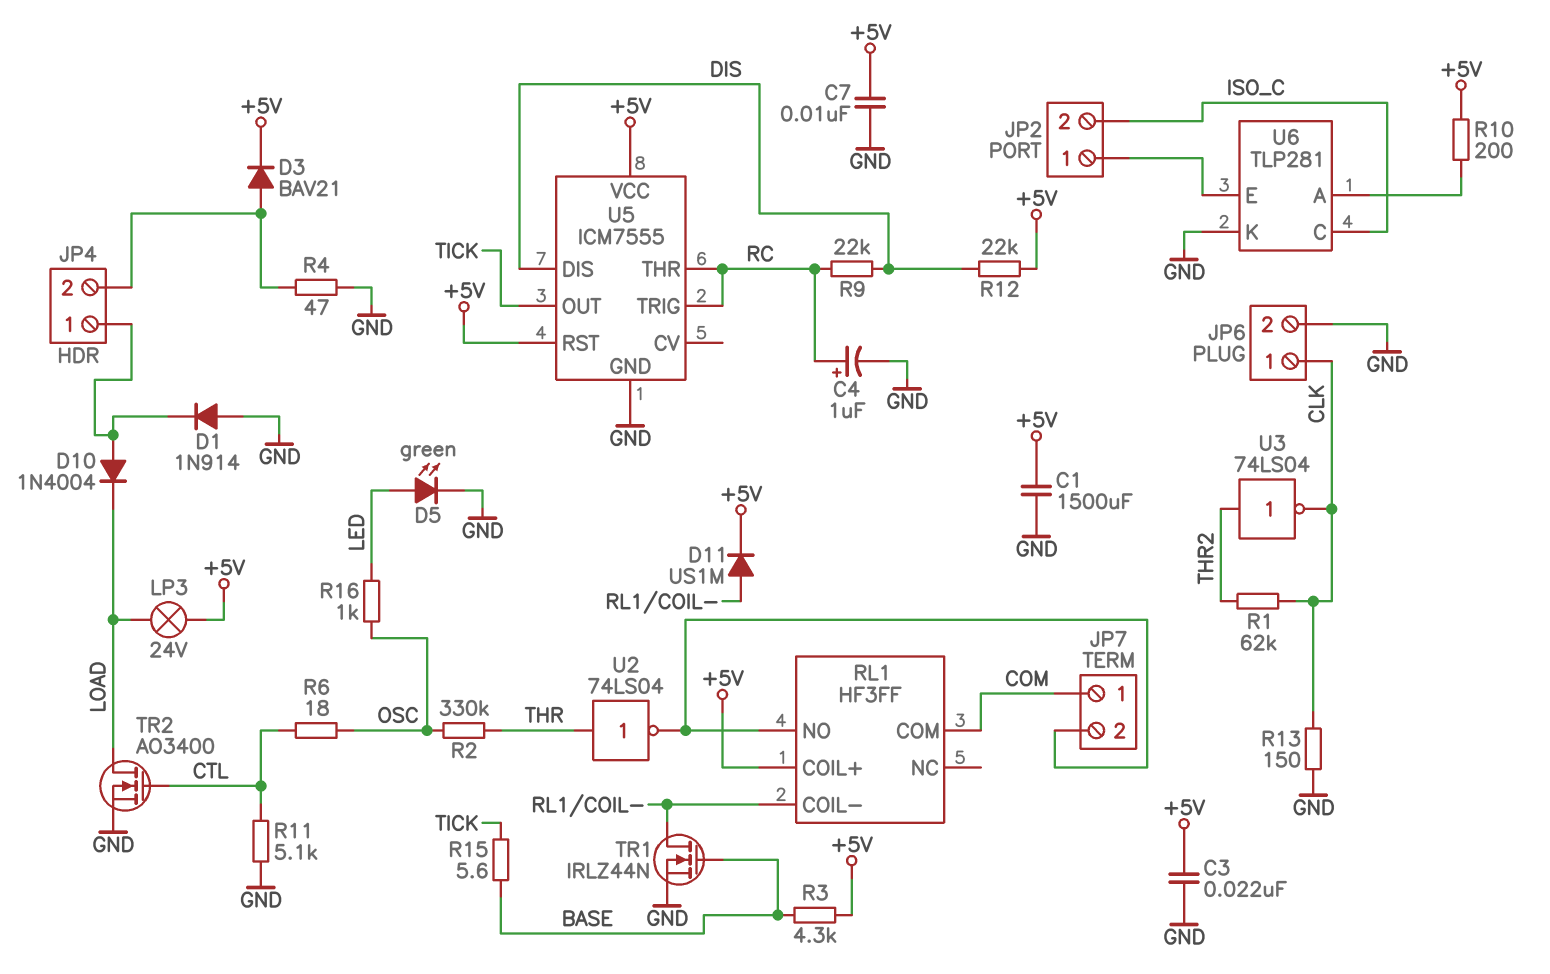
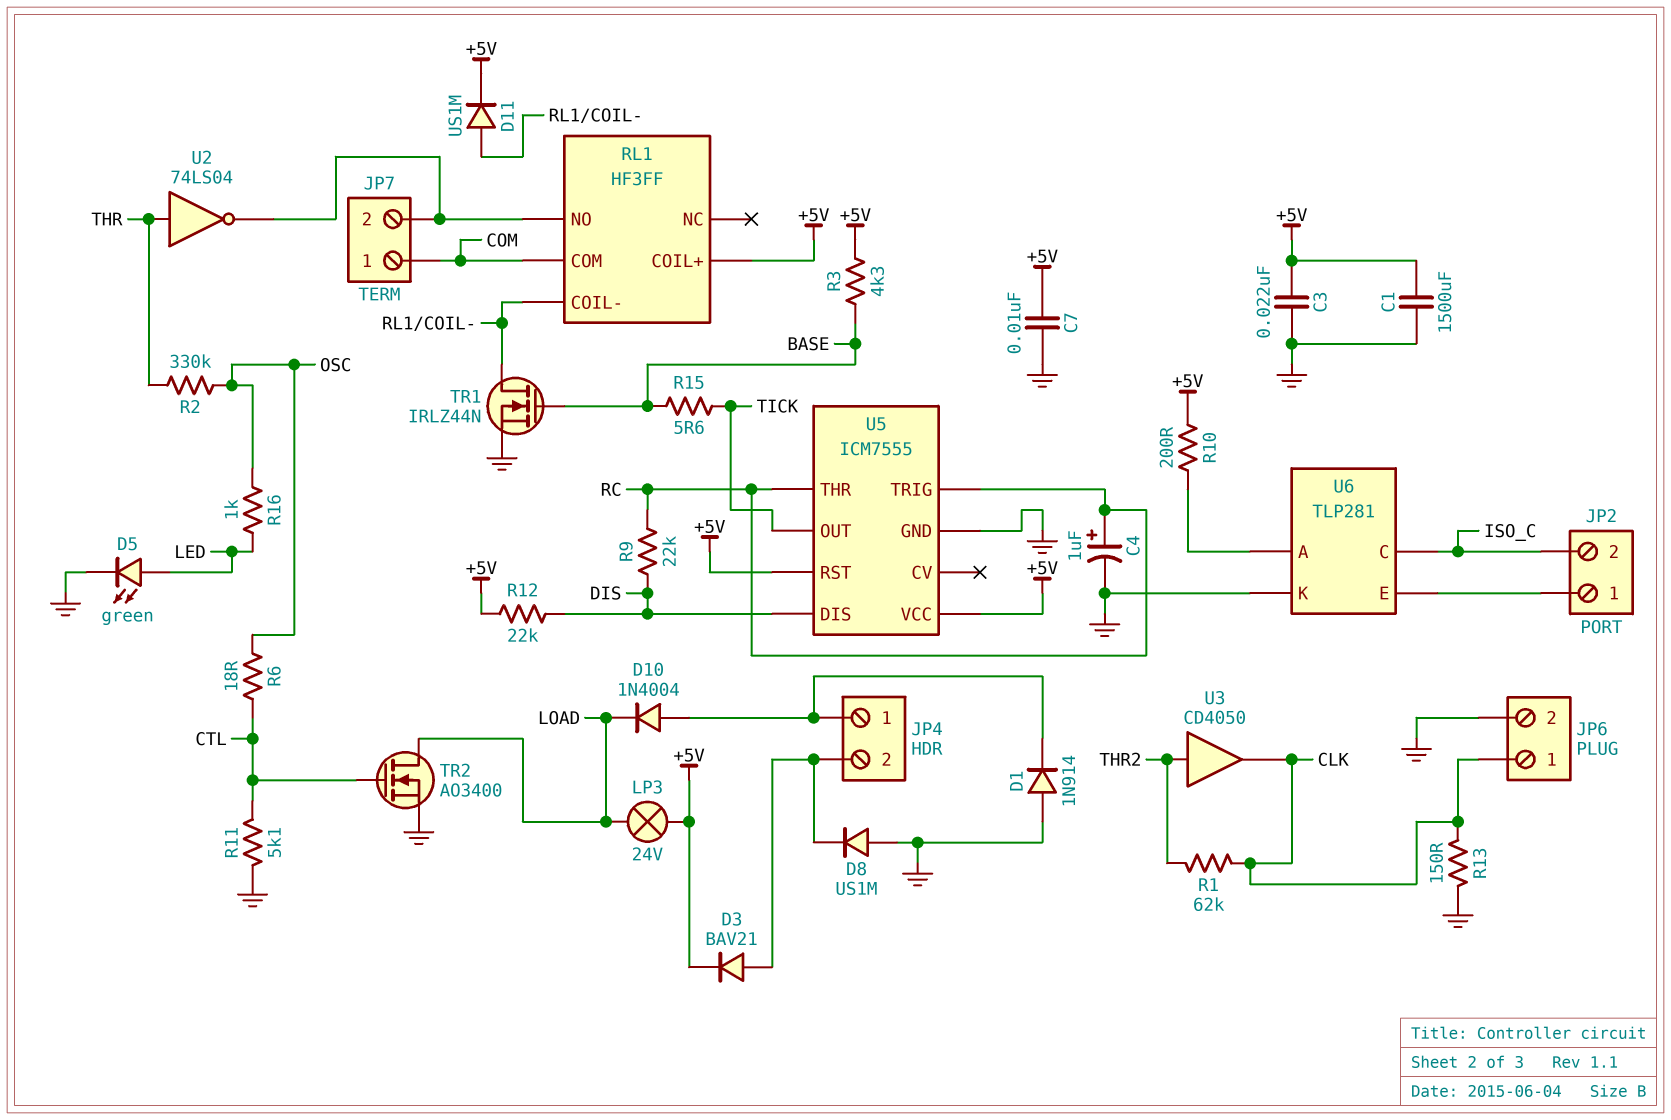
D8: none -> diode US1M (A GND, K JP4/2)
R4: 47 (GND, JP4/2) -> none
U3: NOT 74LS04 (in THR2, out CLK) -> buffer CD4050 (in THR2, out CLK)

